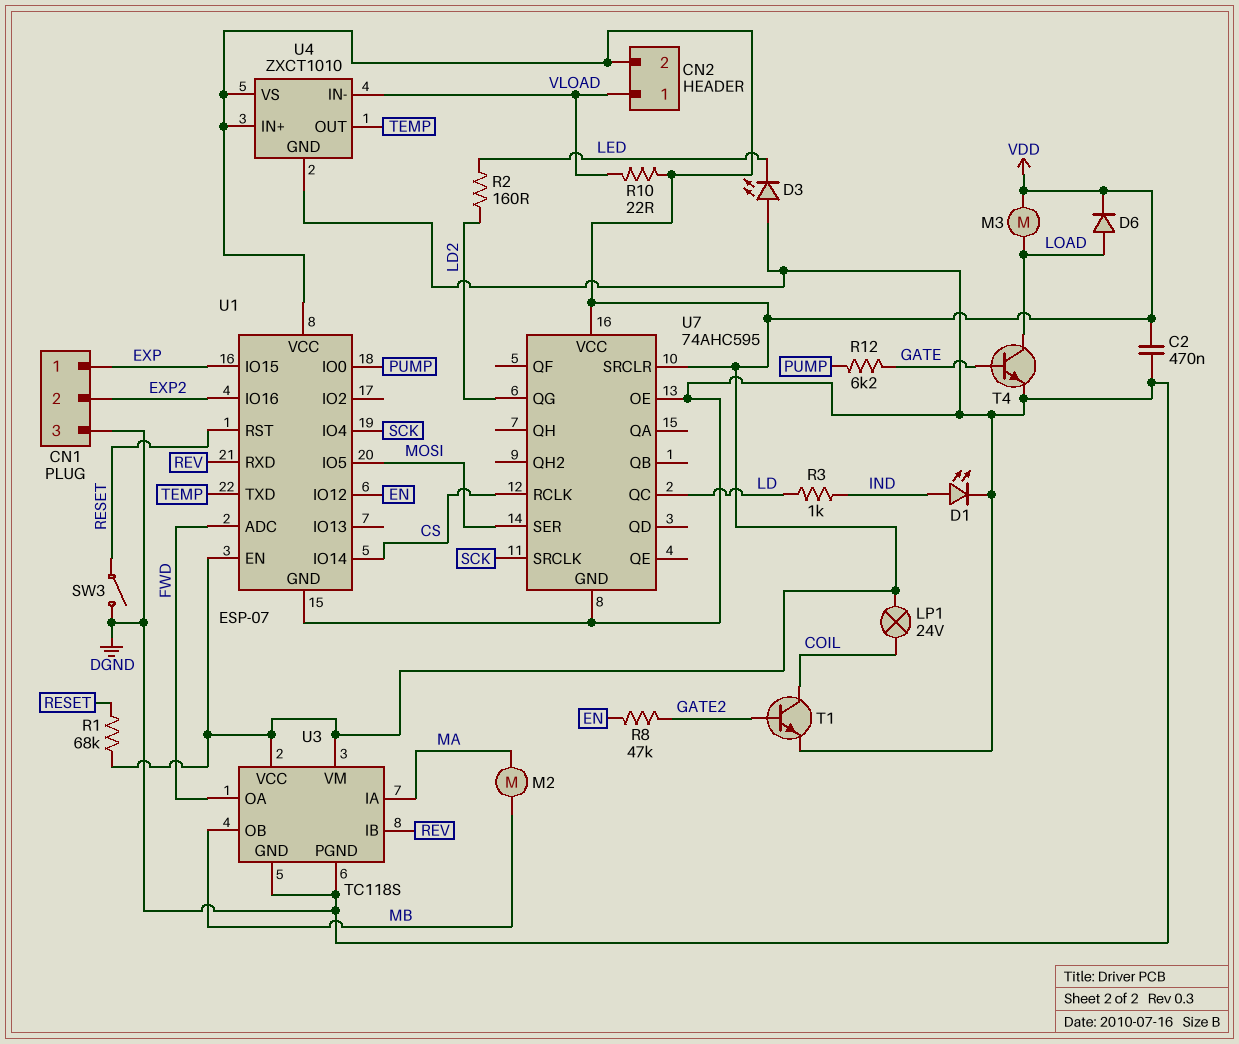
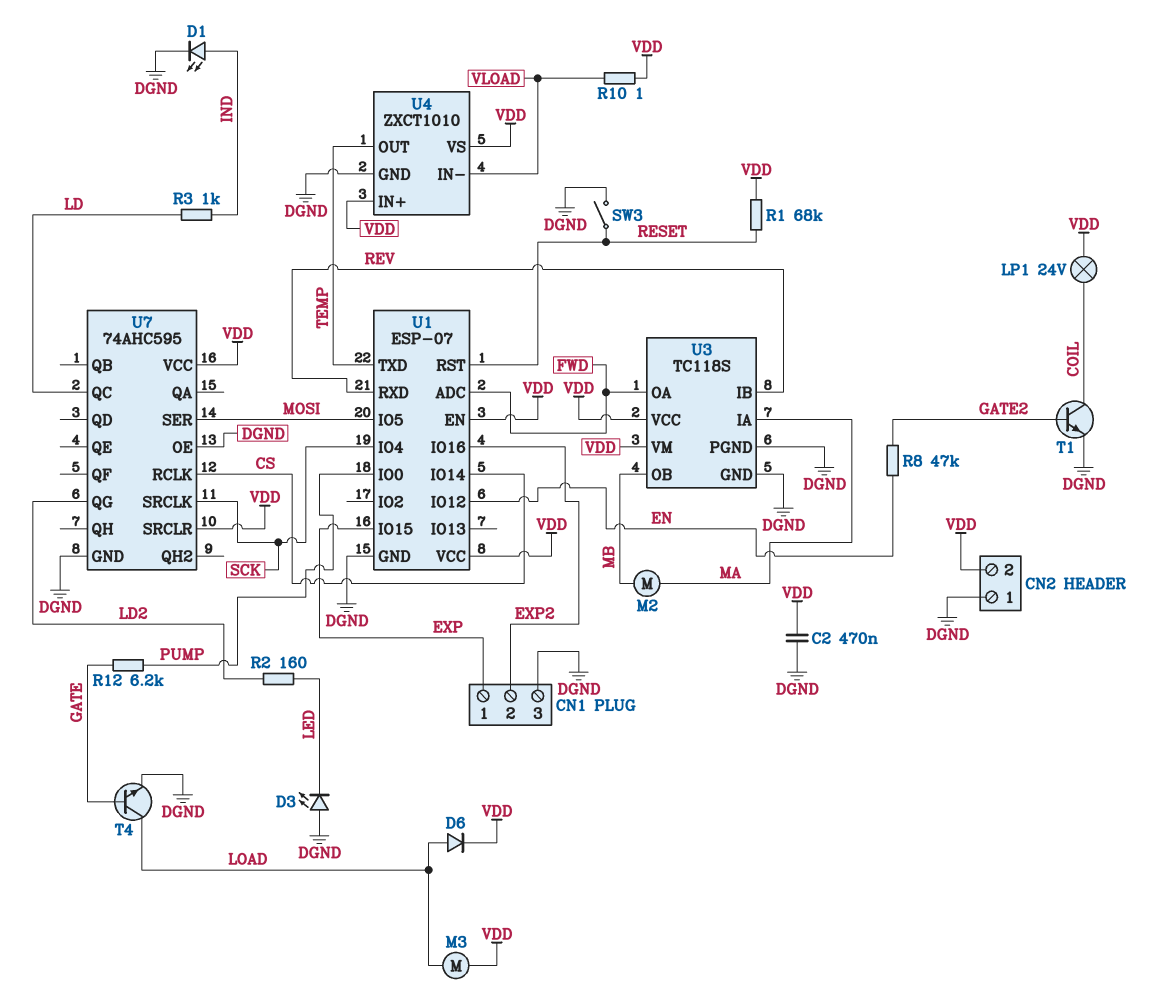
CN2 pin 1: VLOAD -> DGND
R10: 22 (VDD, VLOAD) -> 1 (VDD, VLOAD)

